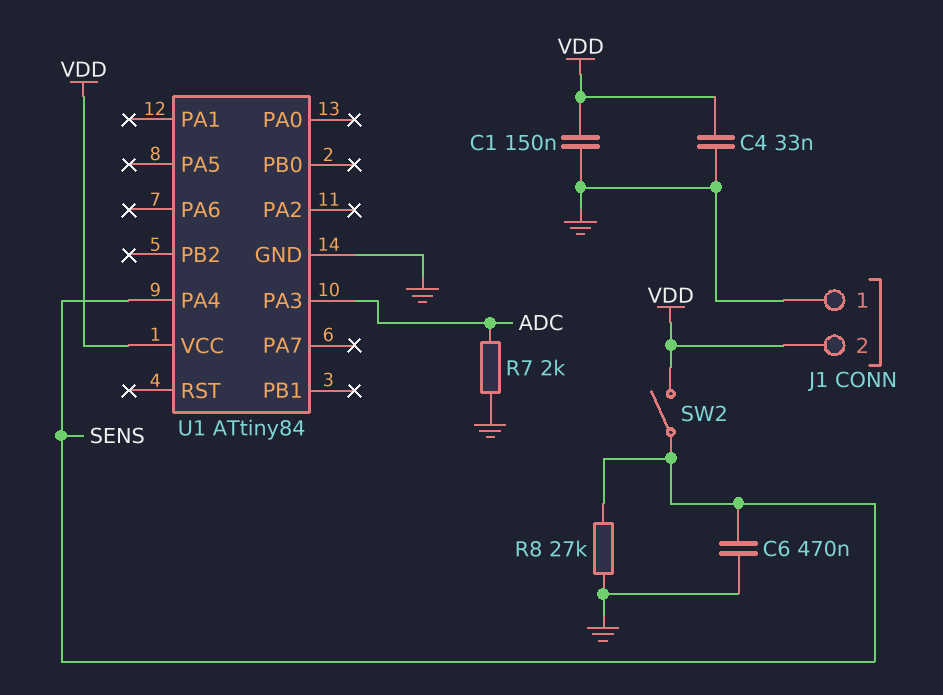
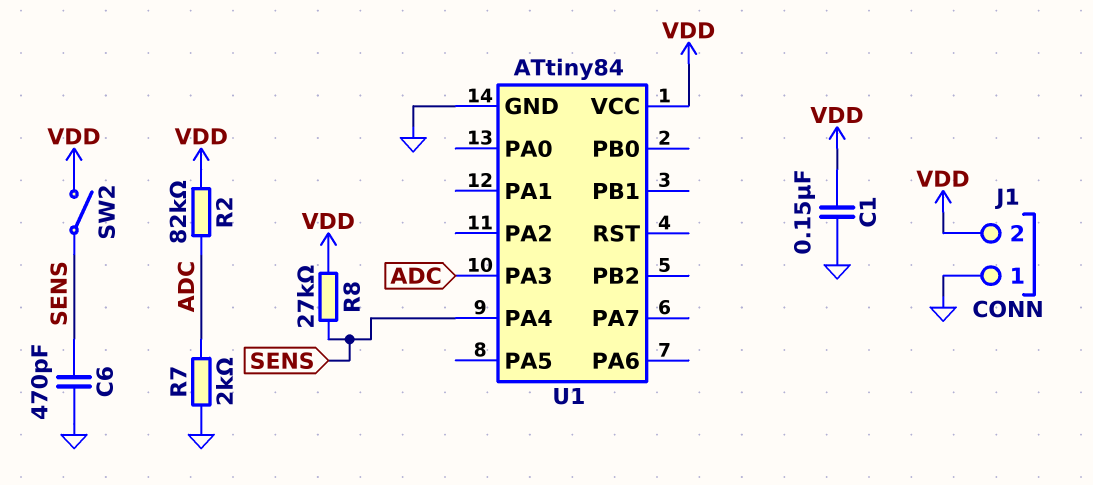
C4: 33nF (GND, VDD) -> none
C6: 470nF (GND, SENS) -> 470pF (GND, SENS)
R2: none -> 82k (ADC, VDD)
R8: 27k (GND, SENS) -> 27k (SENS, VDD)

